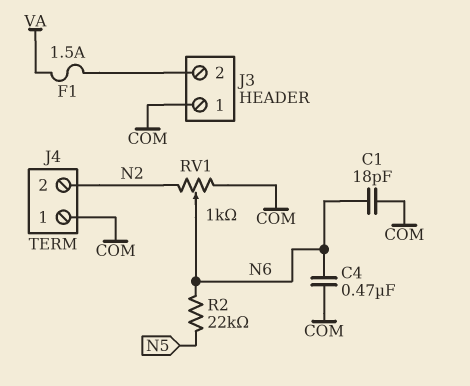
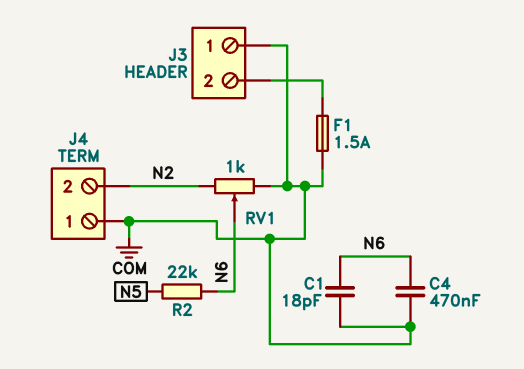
F1: 1.5A (J3/2, VA) -> 1.5A (COM, J3/2)

